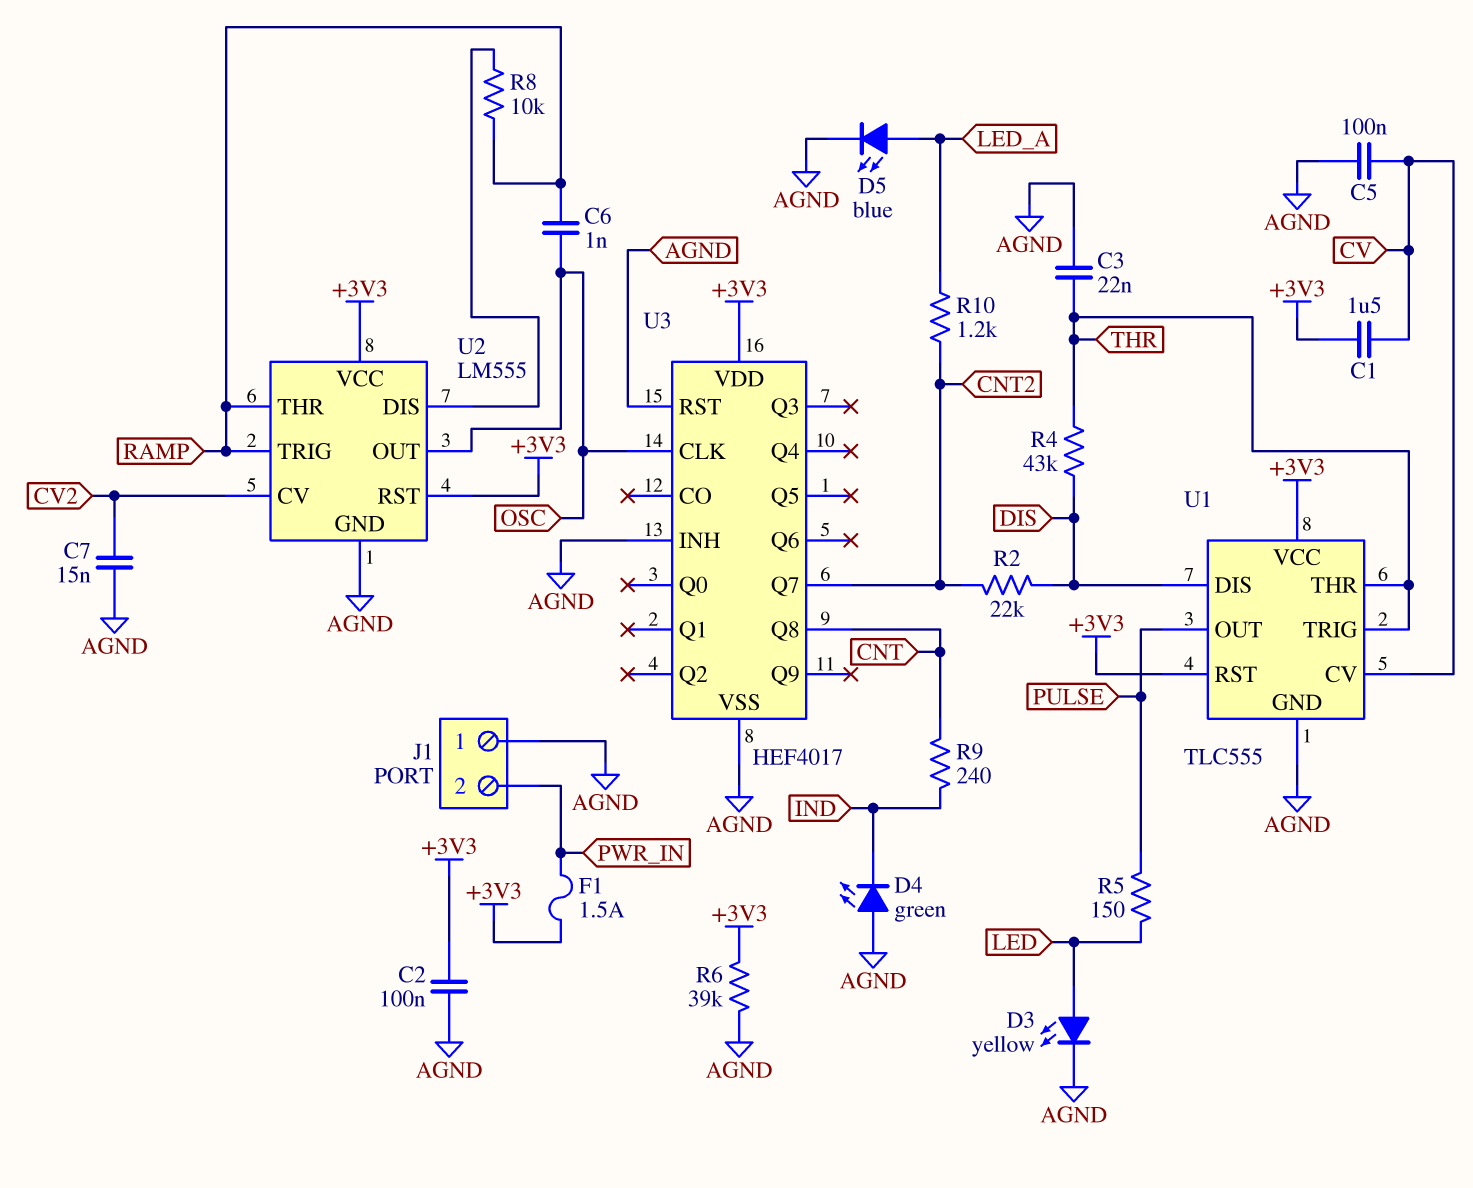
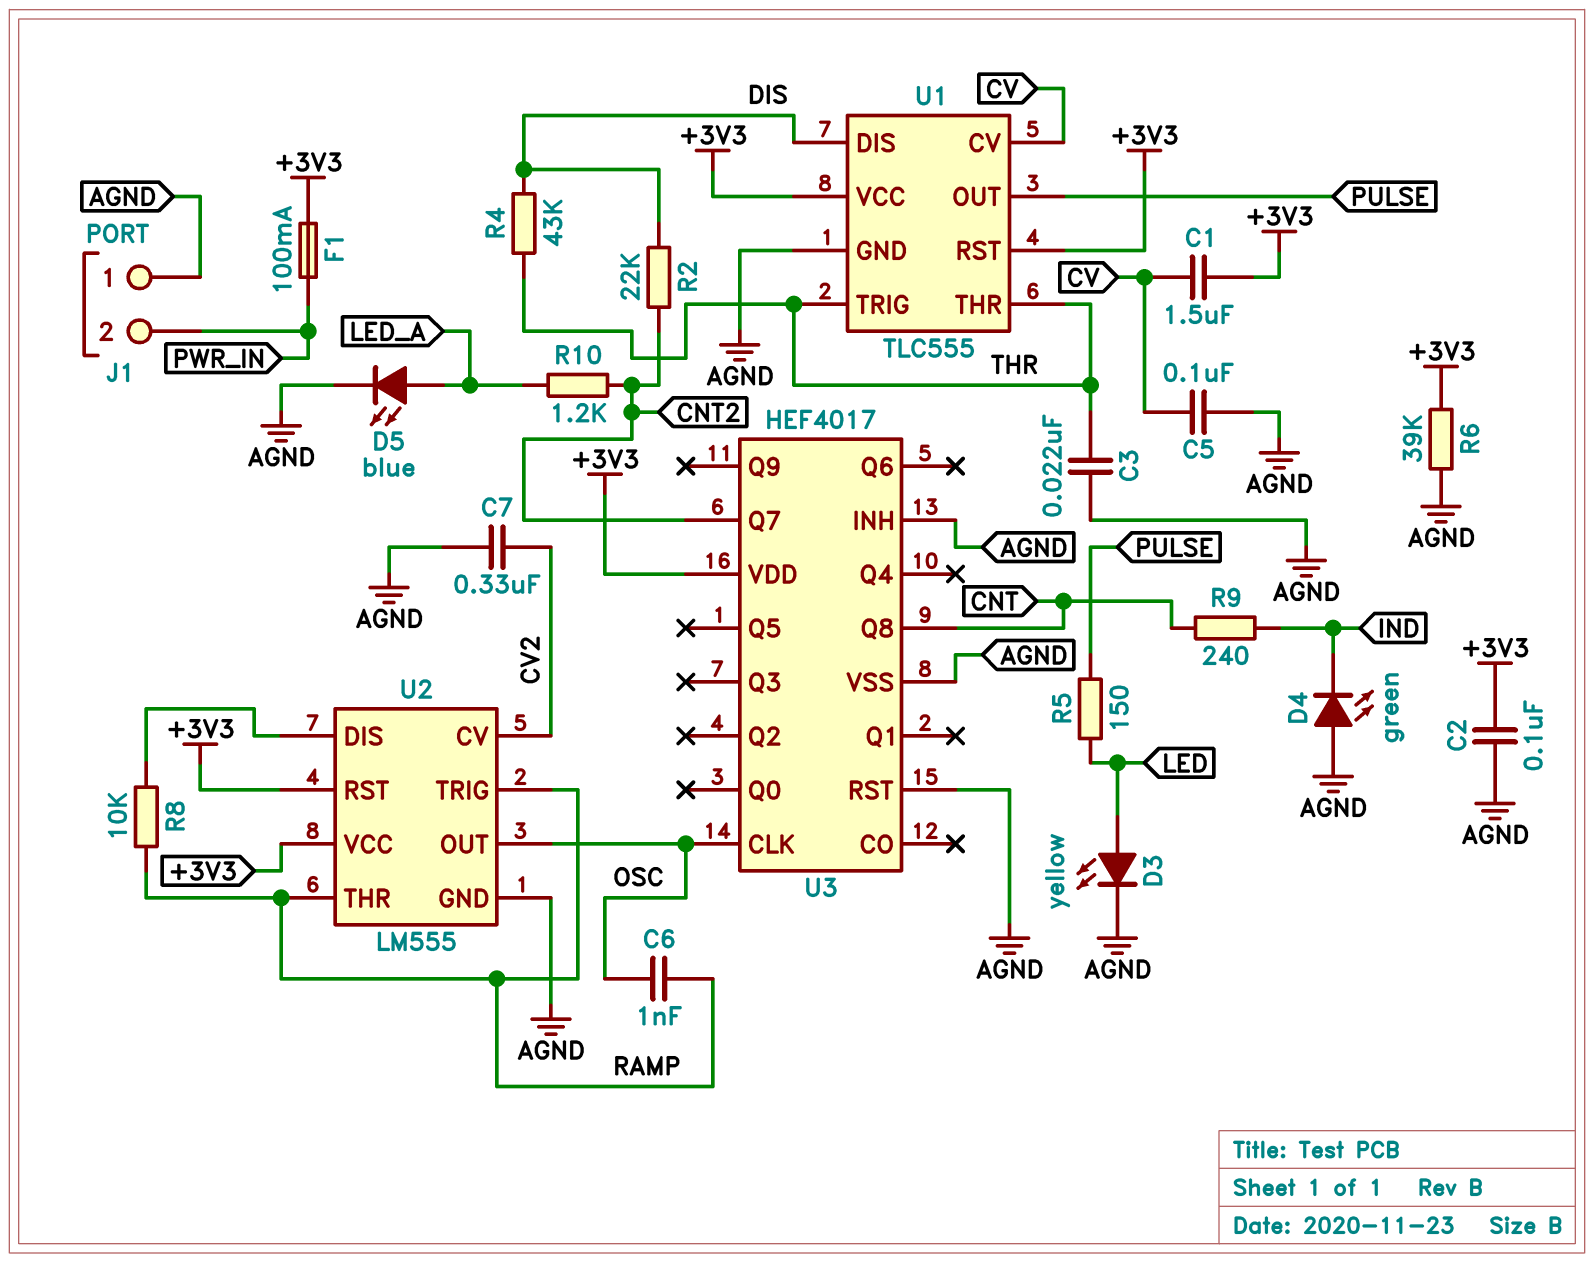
C7: 15nF (AGND, CV2) -> 330nF (AGND, CV2)
F1: 1.5A (+3V3, PWR_IN) -> 100mA (+3V3, PWR_IN)

